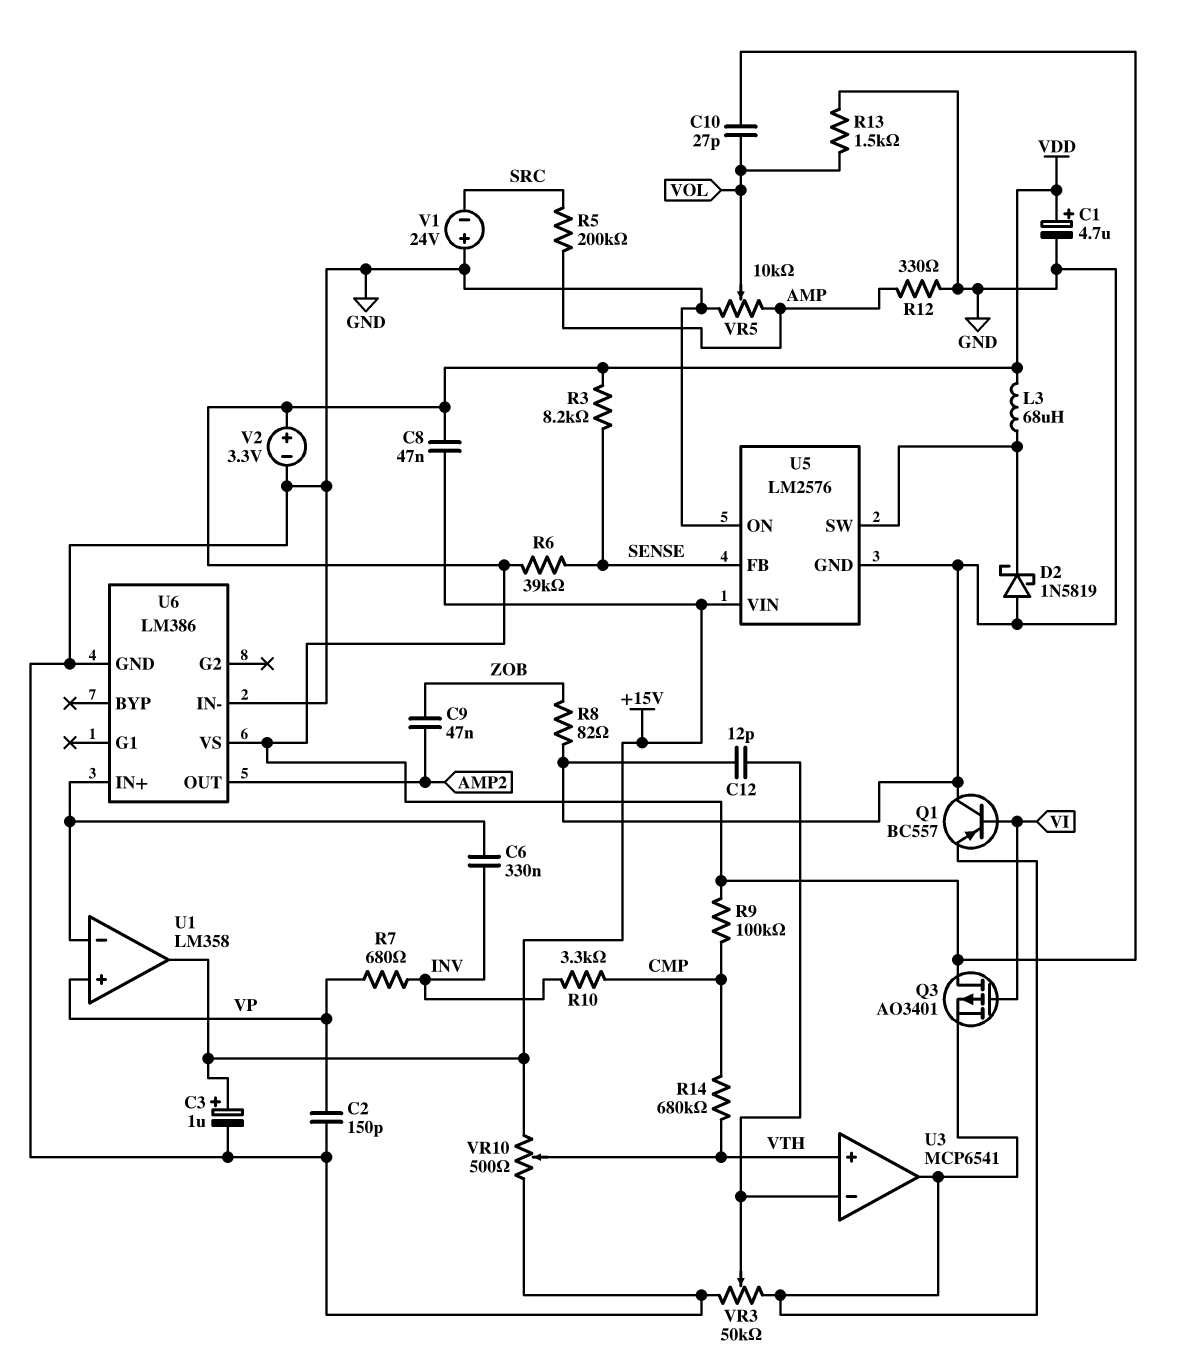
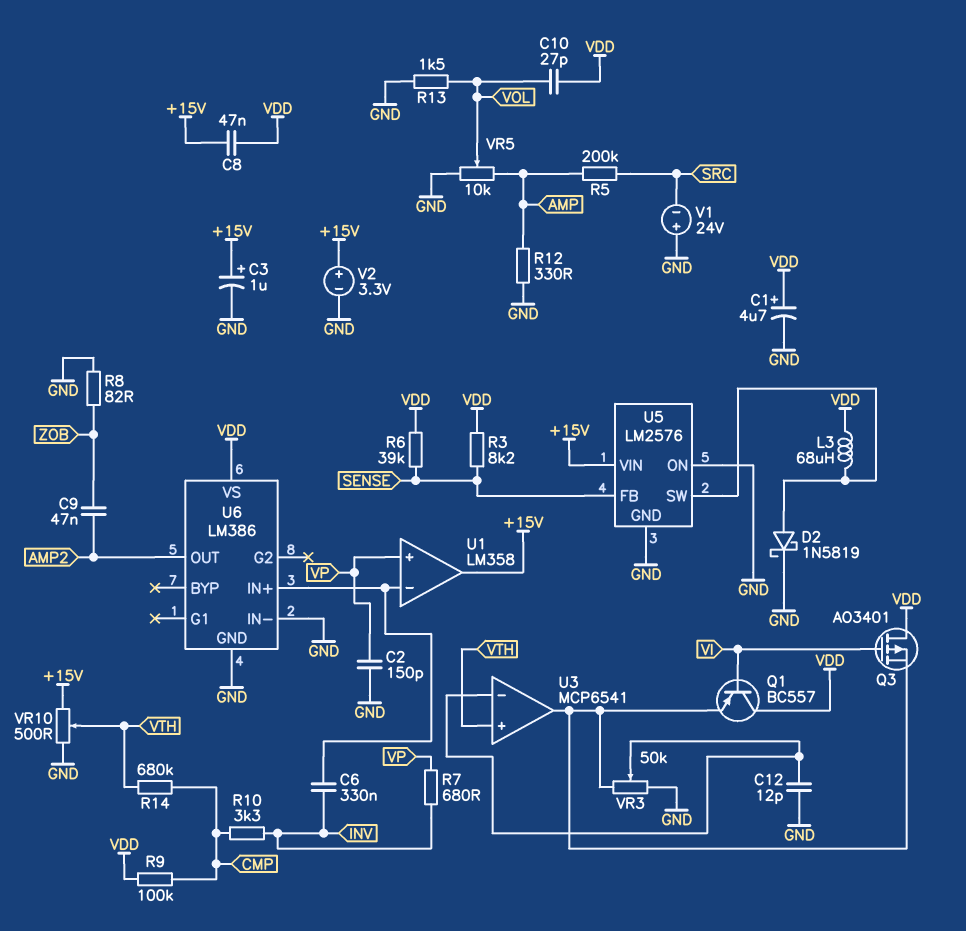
D2: schottky 1N5819 (A GND, K U5/SW) -> schottky 1N5819 (A U5/SW, K GND)
Q1: PNP BC557 (B VI, C GND, E U3/out) -> PNP BC557 (B VI, C VDD, E U3/out)
V2: 3.3V (plus VDD, minus GND) -> 3.3V (plus +15V, minus GND)

